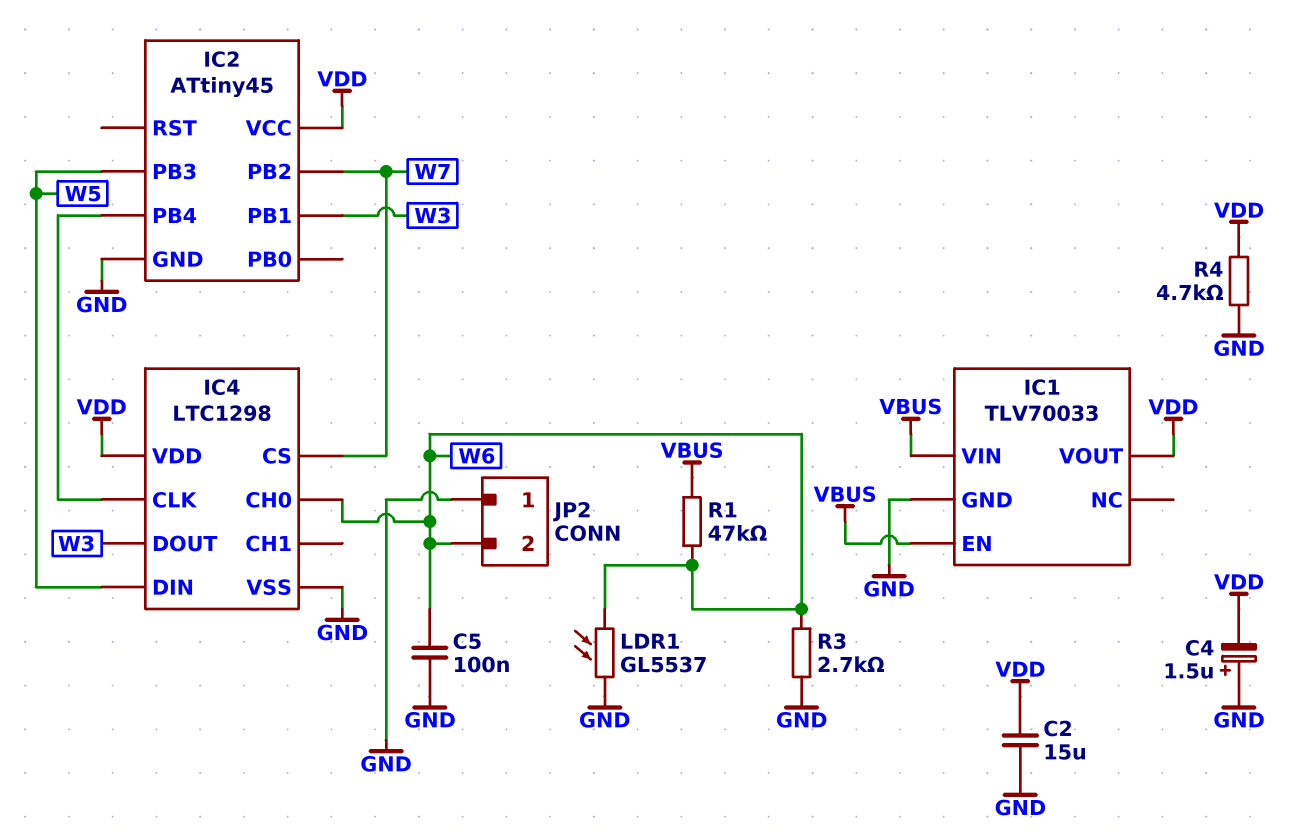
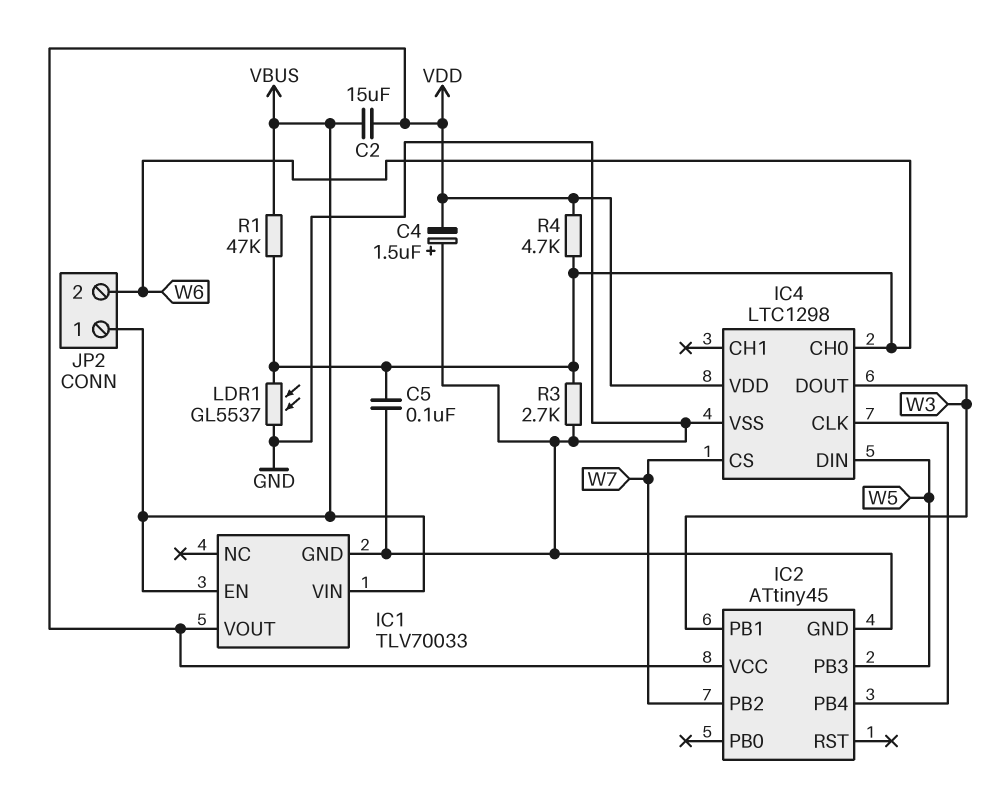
C2: 15uF (GND, VDD) -> 15uF (VBUS, VDD)
JP2 pin 1: GND -> VBUS
R4: 4.7k (GND, VDD) -> 4.7k (VDD, W6)

